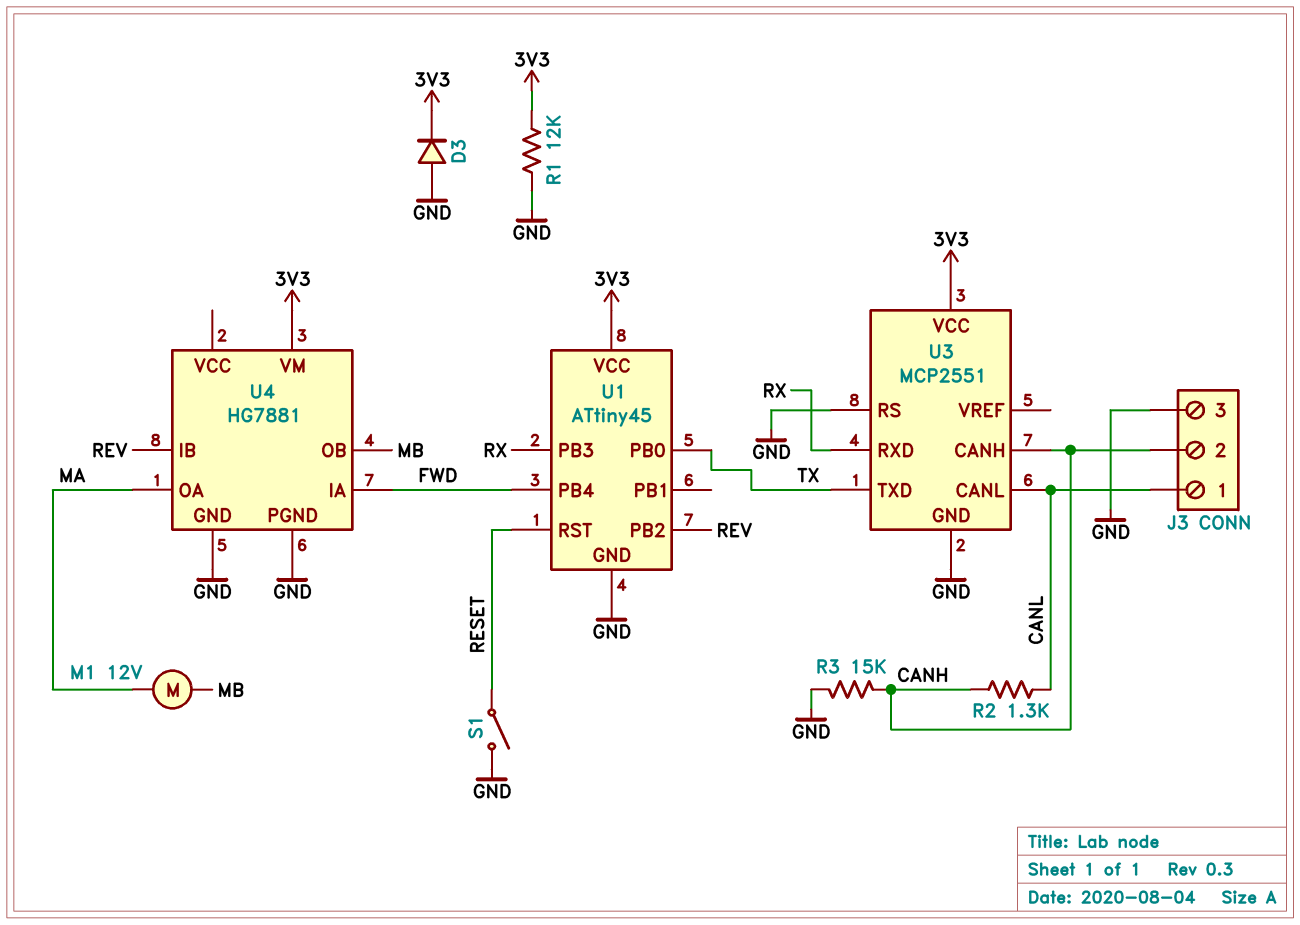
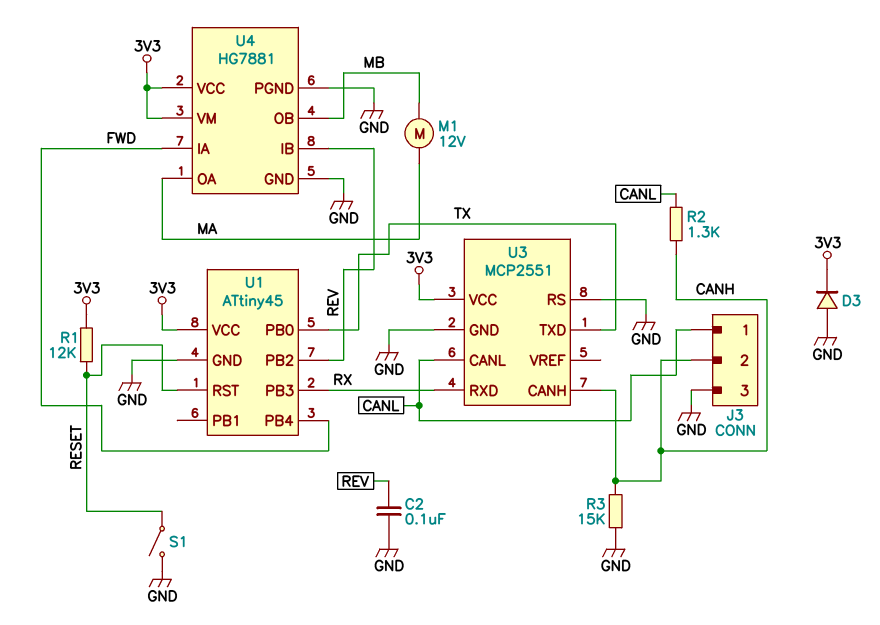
C2: none -> 100nF (GND, REV)
R1: 12k (3V3, GND) -> 12k (3V3, RESET)
U4 pin VCC: none -> 3V3

